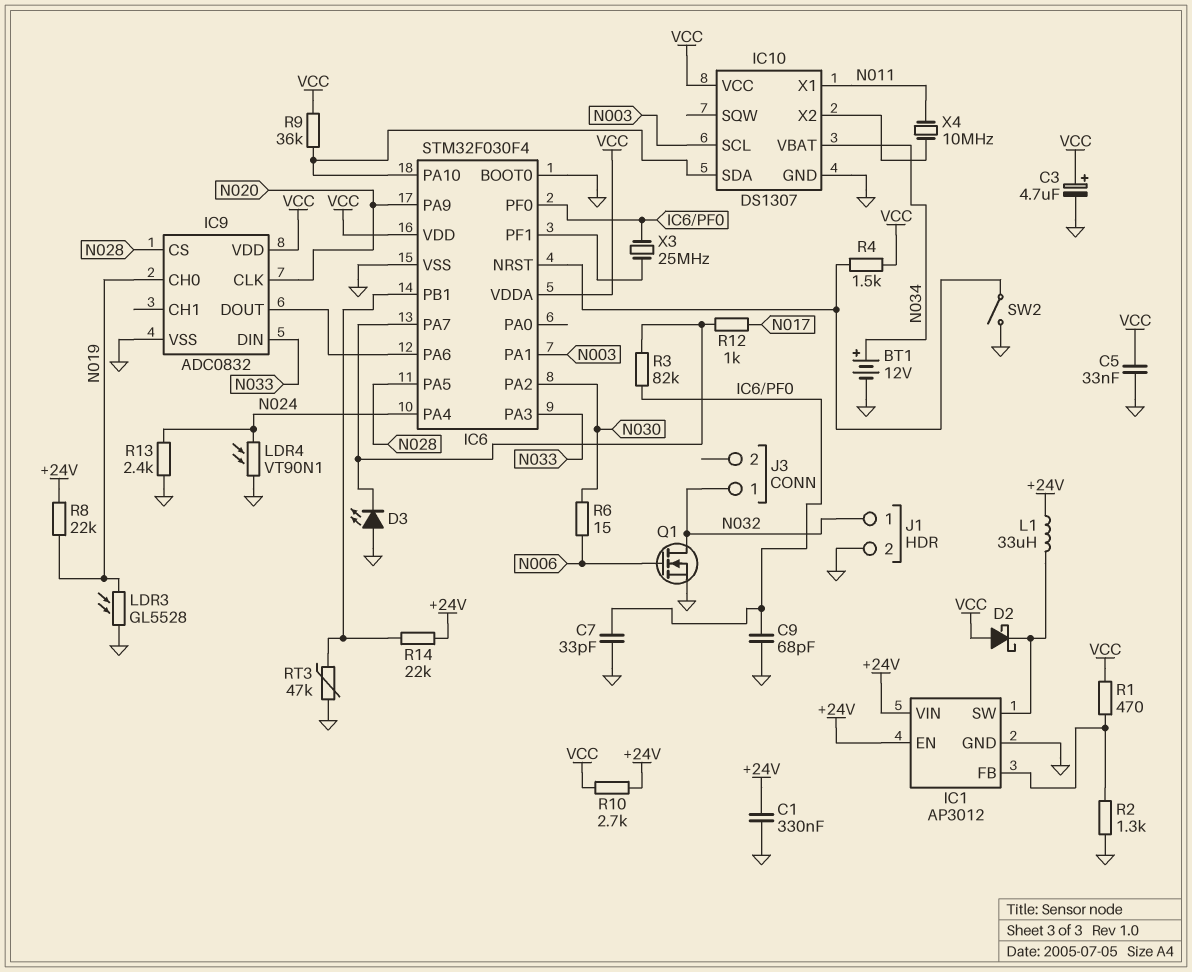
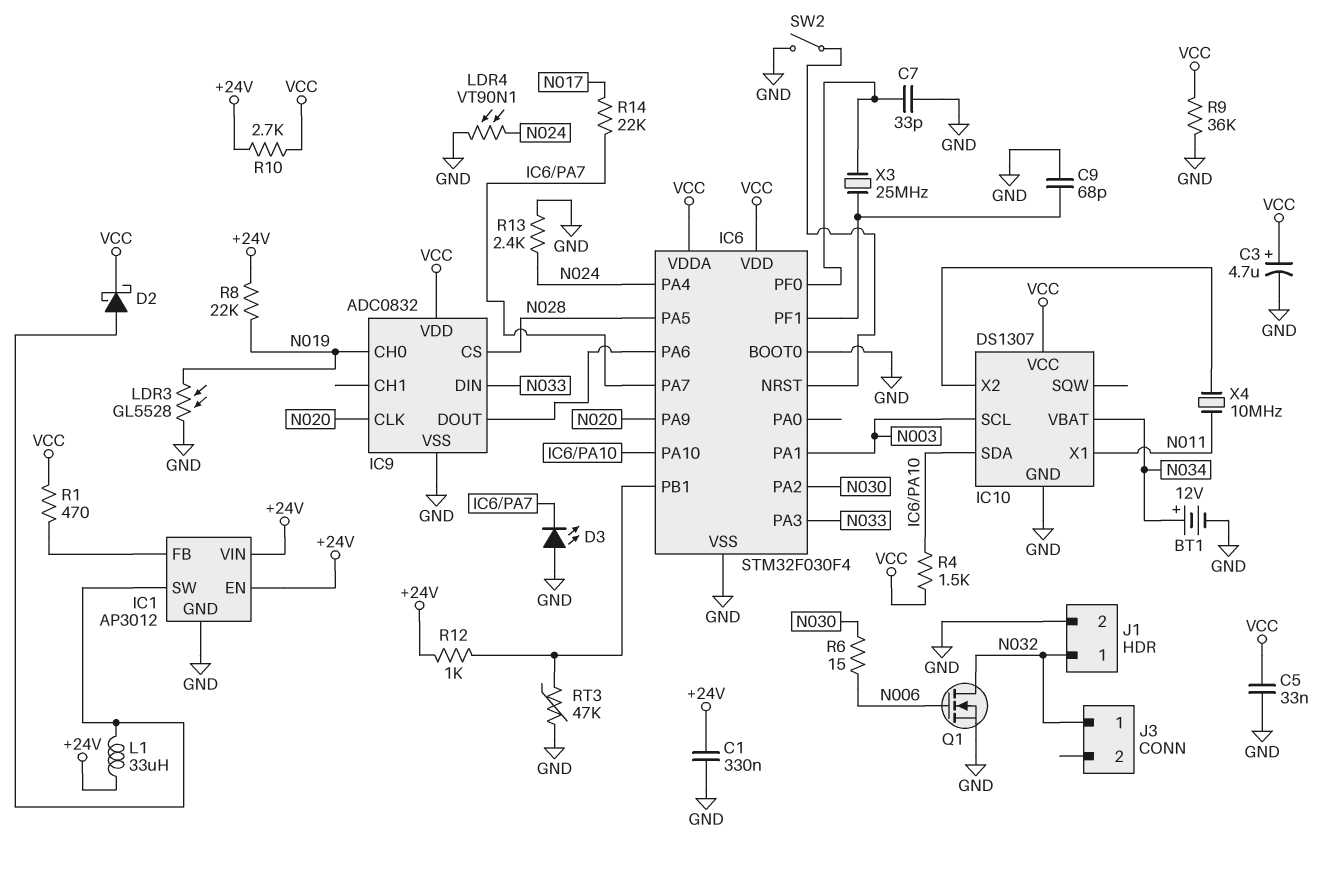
C9: 68pF (GND, IC6/PF0) -> 68pF (GND, IC6/PF1)
D2: schottky (A VCC, K IC1/SW) -> schottky (A IC1/SW, K VCC)
R2: 1.3k (GND, IC1/FB) -> none
R3: 82k (IC6/PA7, IC6/PF0) -> none
R4: 1.5k (IC6/NRST, VCC) -> 1.5k (IC6/PA10, VCC)
R9: 36k (IC6/PA10, VCC) -> 36k (GND, VCC)
R12: 1k (IC6/PA7, N017) -> 1k (+24V, IC6/PB1)
R14: 22k (+24V, IC6/PB1) -> 22k (IC6/PA7, N017)

